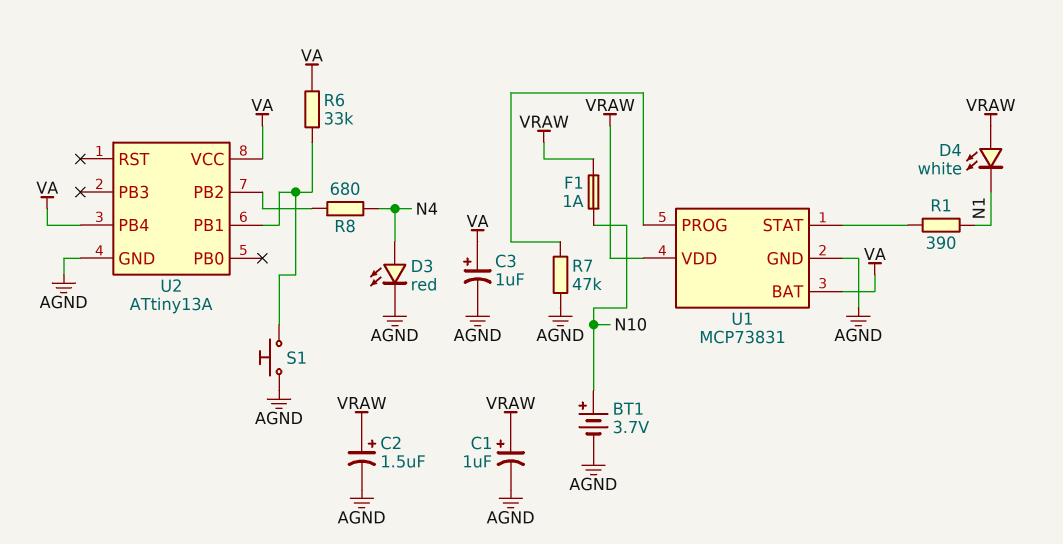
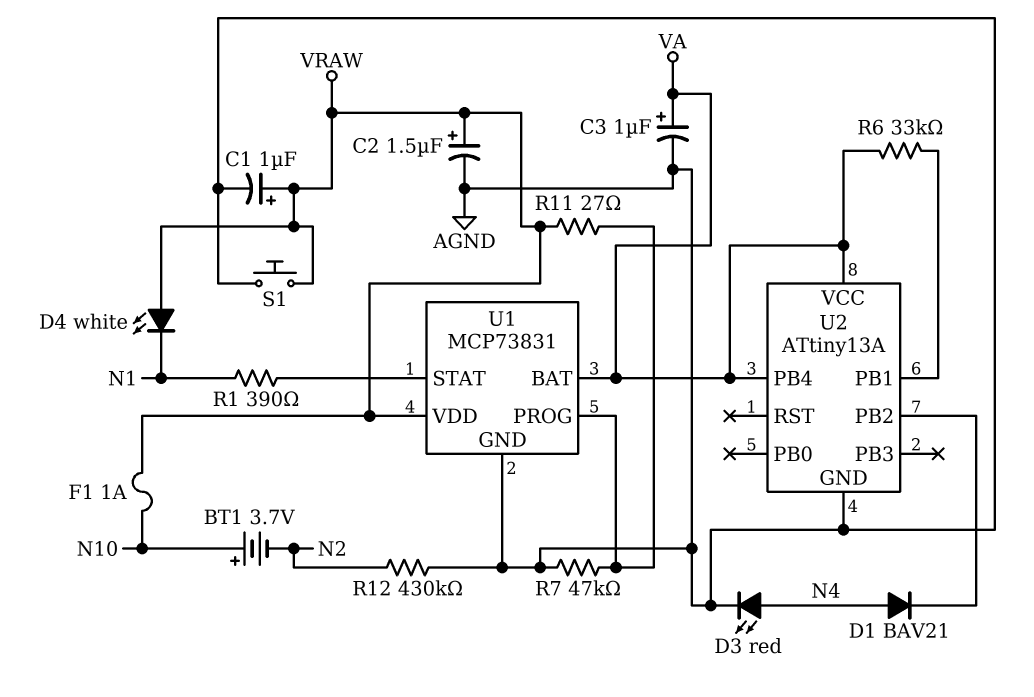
BT1: 3.7V (plus N10, minus AGND) -> 3.7V (plus N10, minus N2)
D1: none -> diode BAV21 (A N4, K U2/PB2)
R8: 680 (N4, U2/PB2) -> none
R11: none -> 27 (U1/PROG, VRAW)
R12: none -> 430k (AGND, N2)
S1: button (AGND, U2/PB1) -> button (AGND, VRAW)

